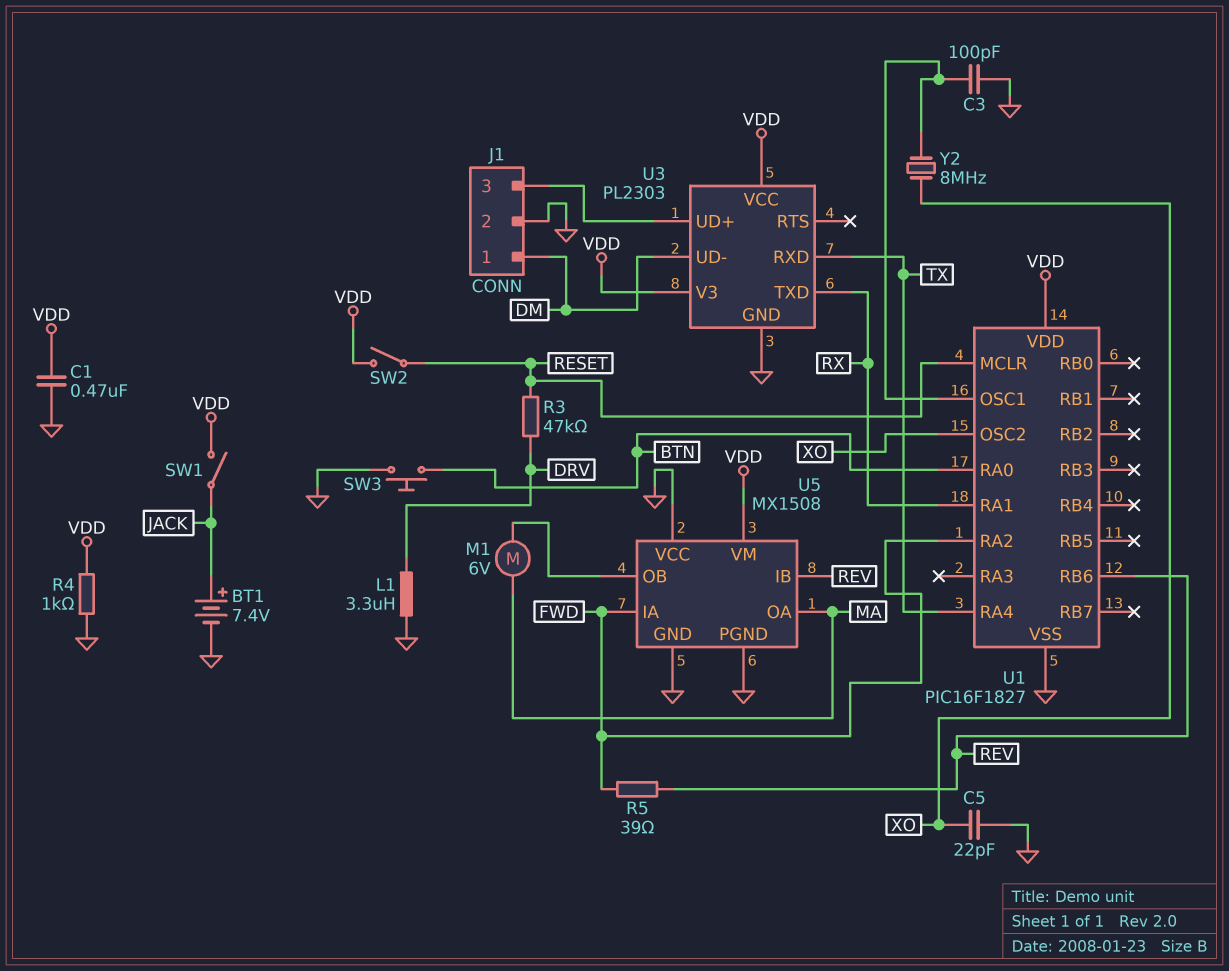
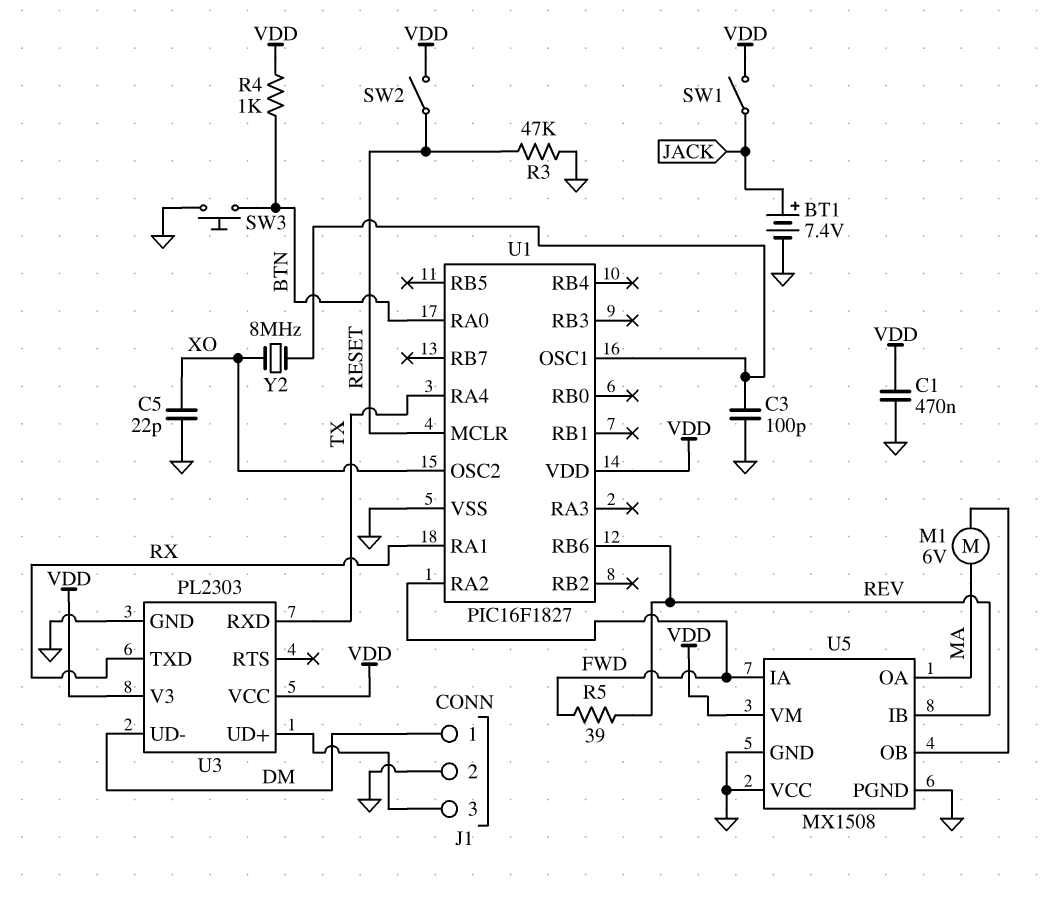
L1: 3.3uH (DRV, GND) -> none
R3: 47k (DRV, RESET) -> 47k (GND, RESET)
R4: 1k (GND, VDD) -> 1k (BTN, VDD)

